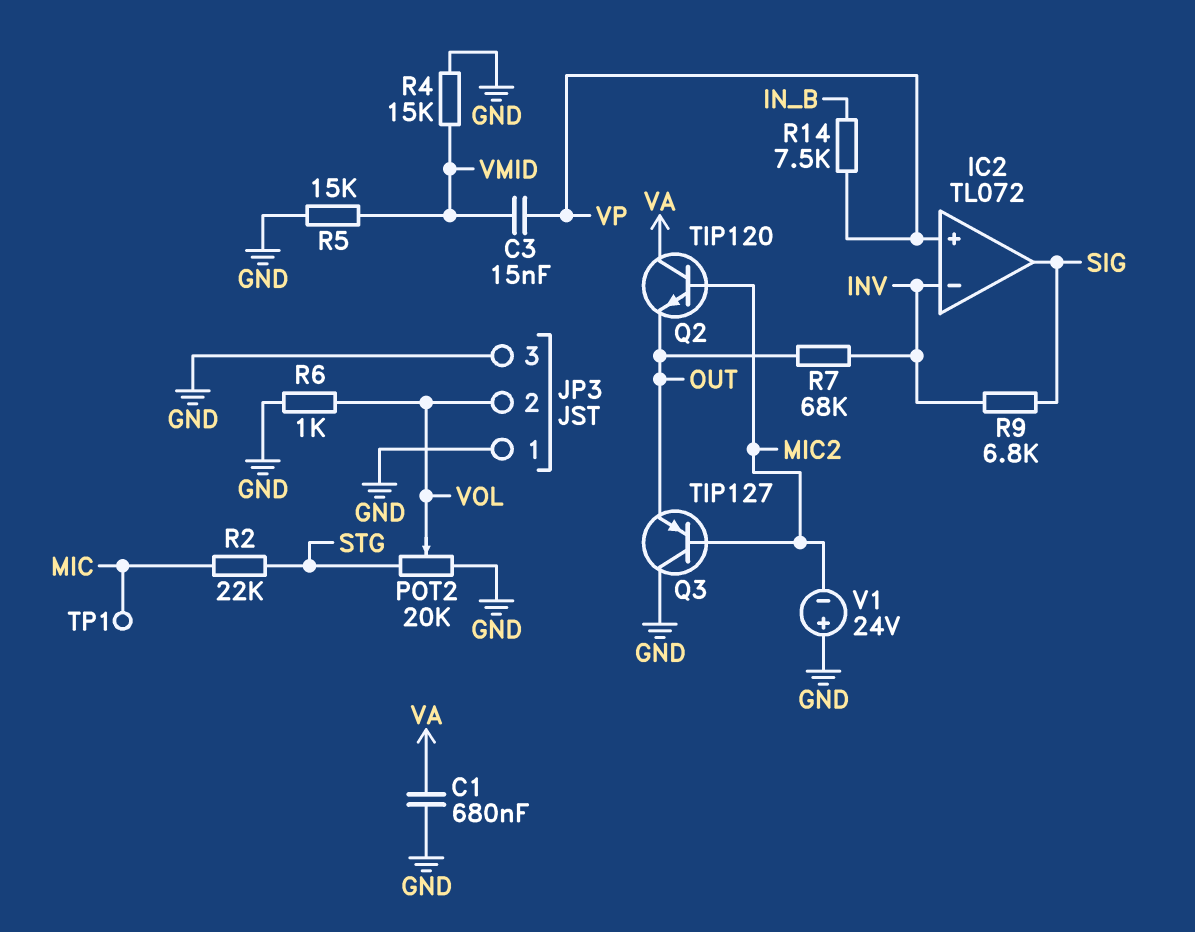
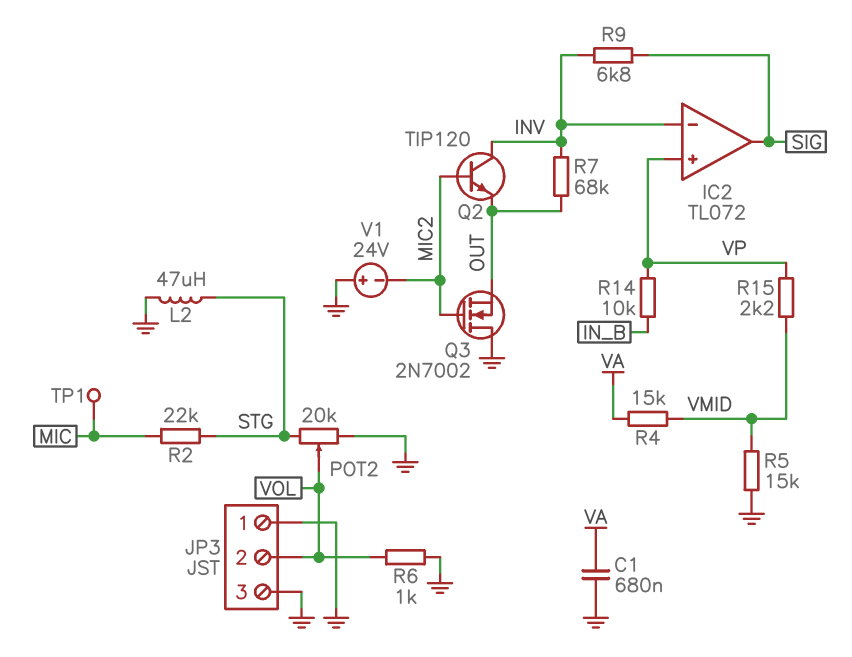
C3: 15nF (VMID, VP) -> none
L2: none -> 47uH (GND, STG)
Q2: NPN TIP120 (B MIC2, C VA, E OUT) -> NPN TIP120 (B MIC2, C INV, E OUT)
Q3: PNP TIP127 (B MIC2, C GND, E OUT) -> NMOS 2N7002 (G MIC2, D GND, S OUT)
R4: 15k (GND, VMID) -> 15k (VA, VMID)
R14: 7.5k (IN_B, VP) -> 10k (IN_B, VP)
R15: none -> 2.2k (VMID, VP)

